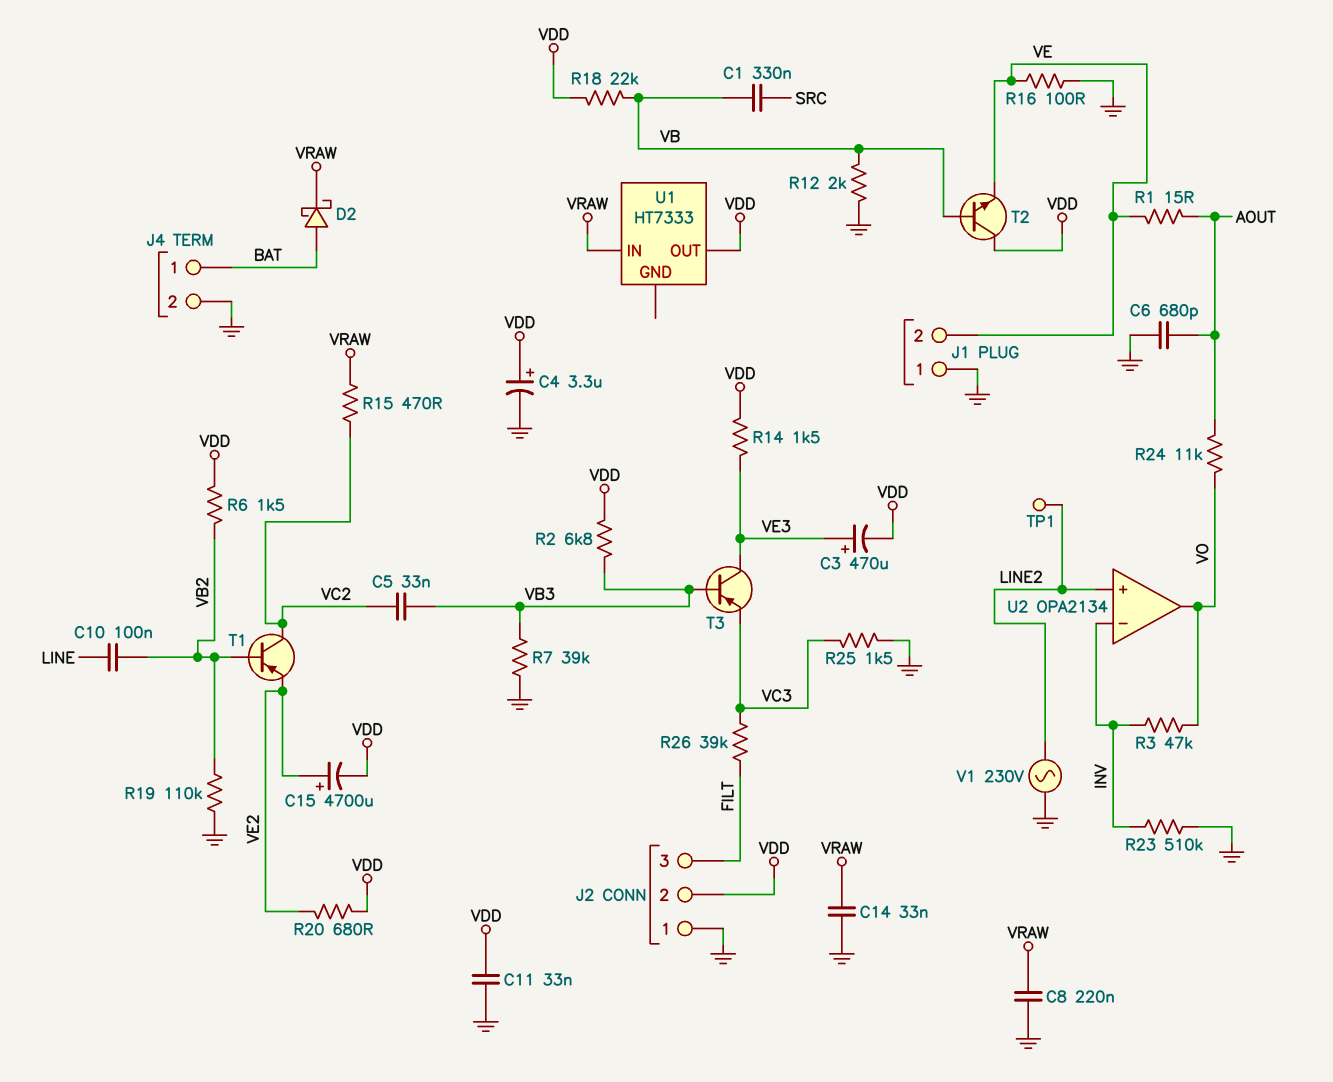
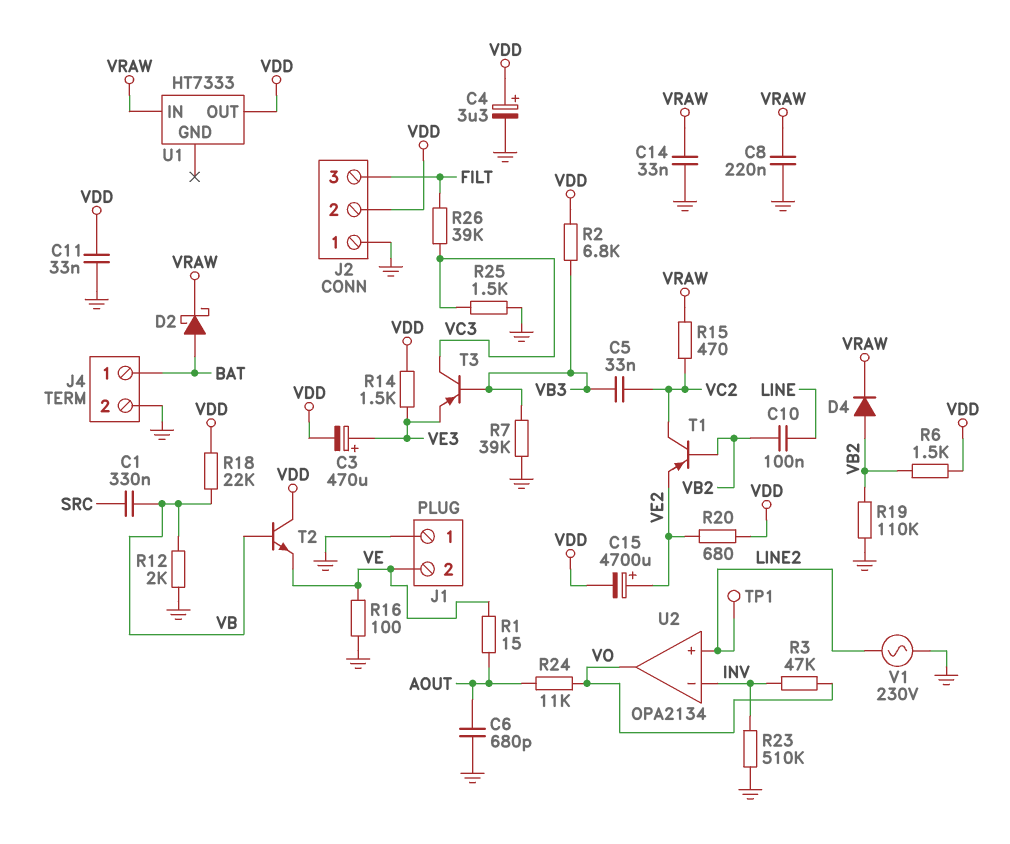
D4: none -> diode (A VB2, K VRAW)
T3: PNP (B VB3, C VE3, E VC3) -> PNP (B VB3, C VC3, E VE3)

